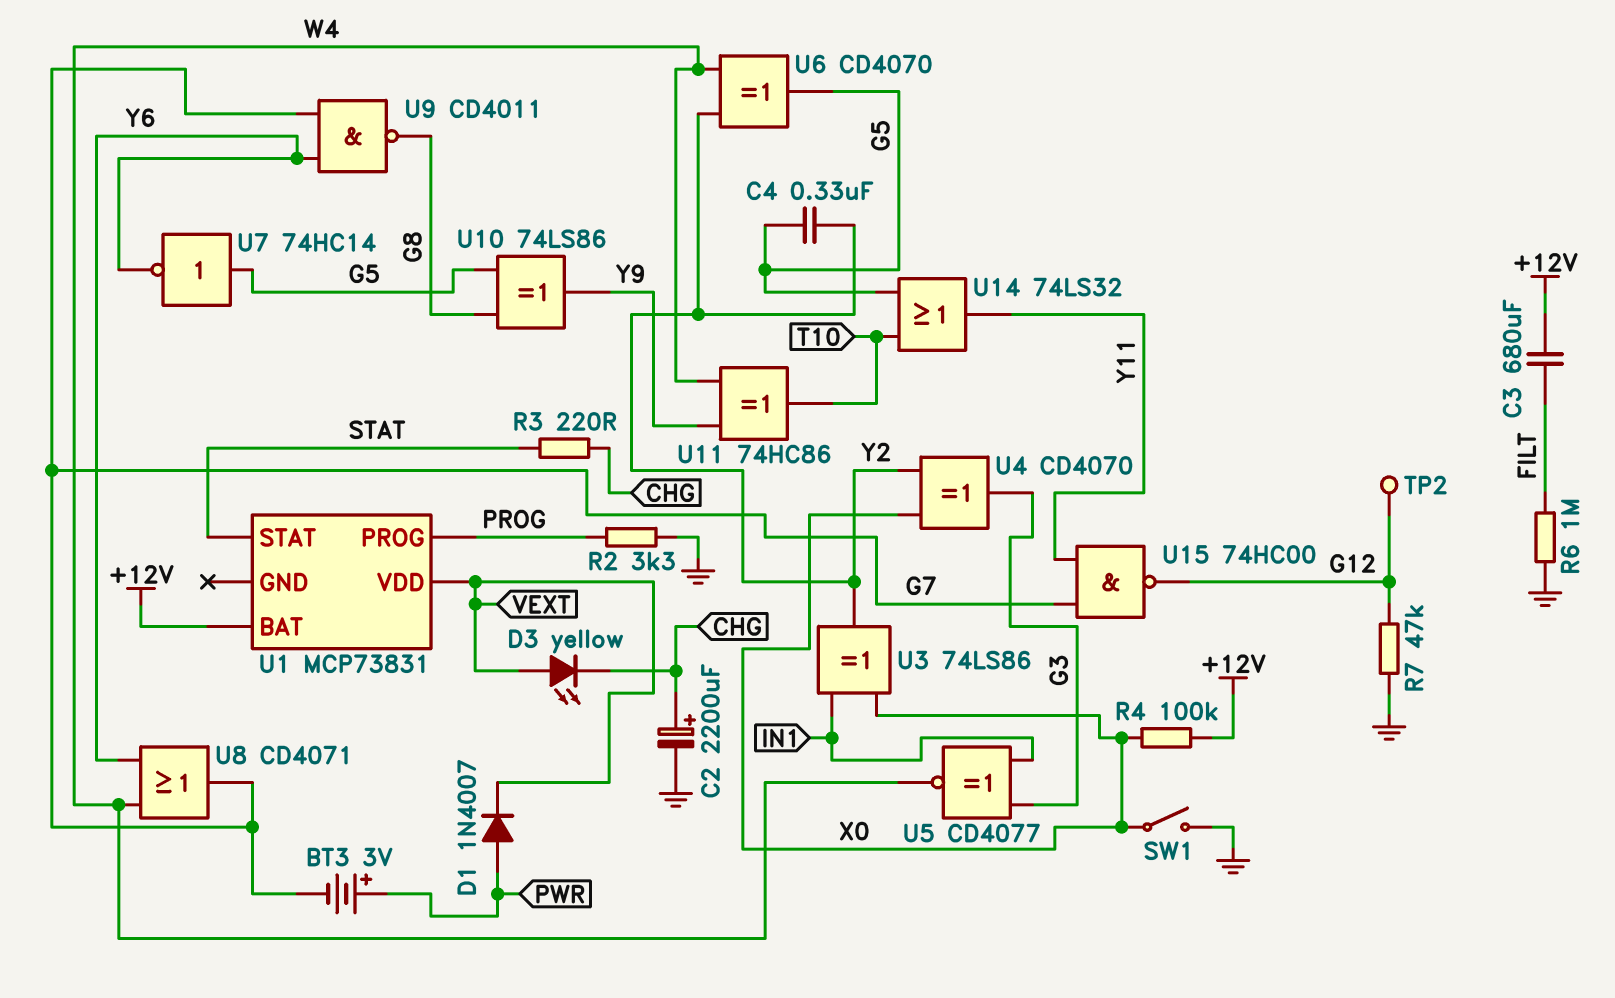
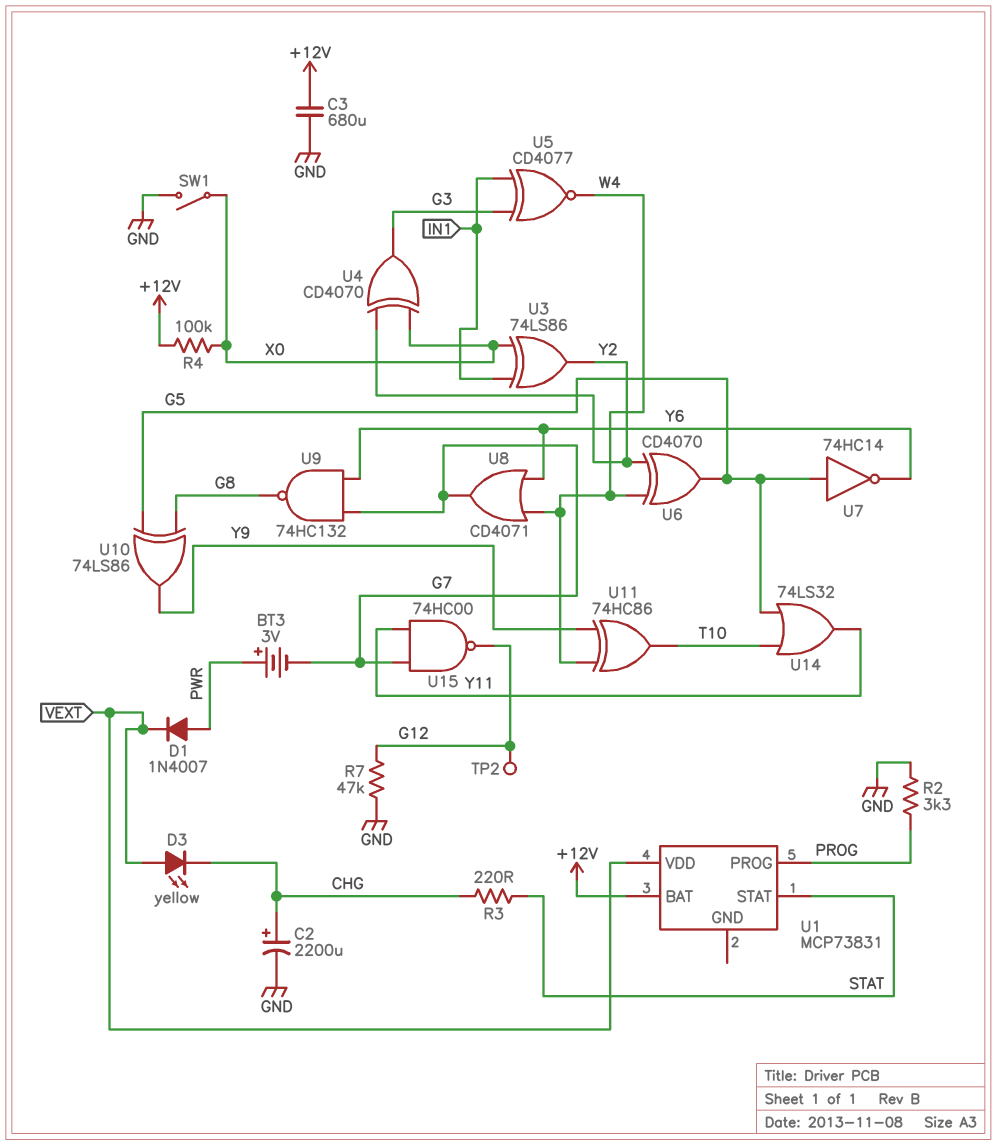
C3: 680uF (+12V, FILT) -> 680uF (+12V, GND)
C4: 330nF (G5, Y2) -> none
R6: 1M (FILT, GND) -> none
U9: NAND CD4011 (in G7, in Y6, out G8) -> NAND 74HC132 (in G7, in Y6, out G8)

